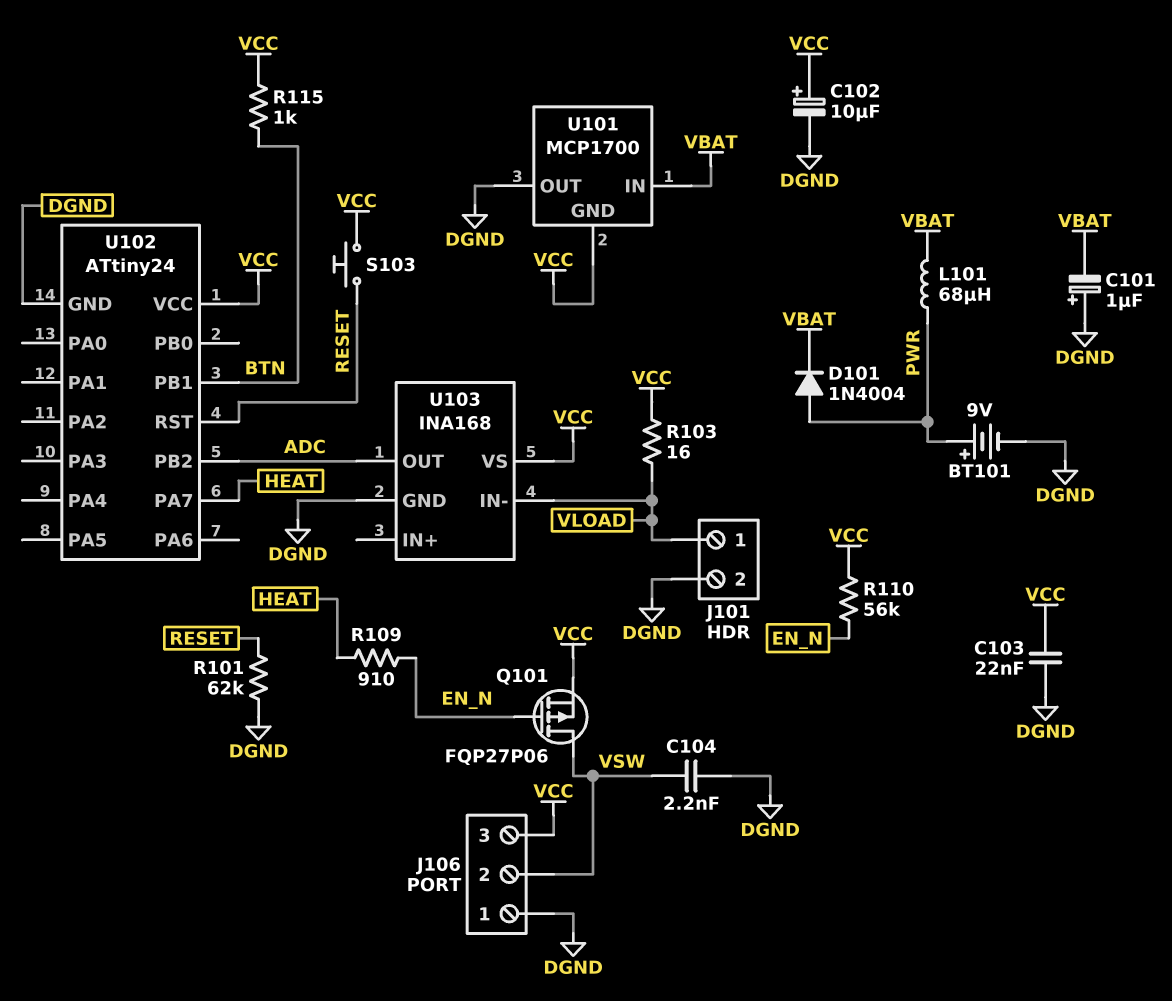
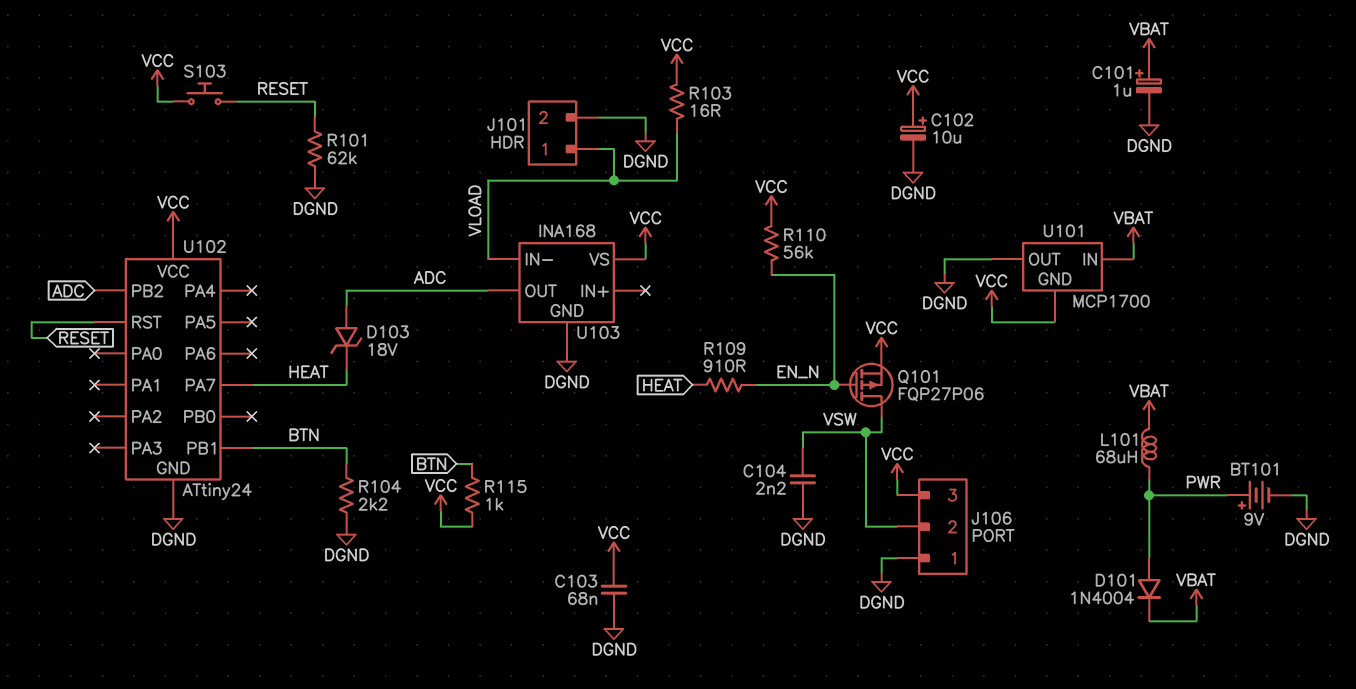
C101: 1uF (plus DGND, minus VBAT) -> 1uF (plus VBAT, minus DGND)
C103: 22nF (DGND, VCC) -> 68nF (DGND, VCC)
D103: none -> zener 18V (A ADC, K HEAT)
R104: none -> 2.2k (BTN, DGND)

